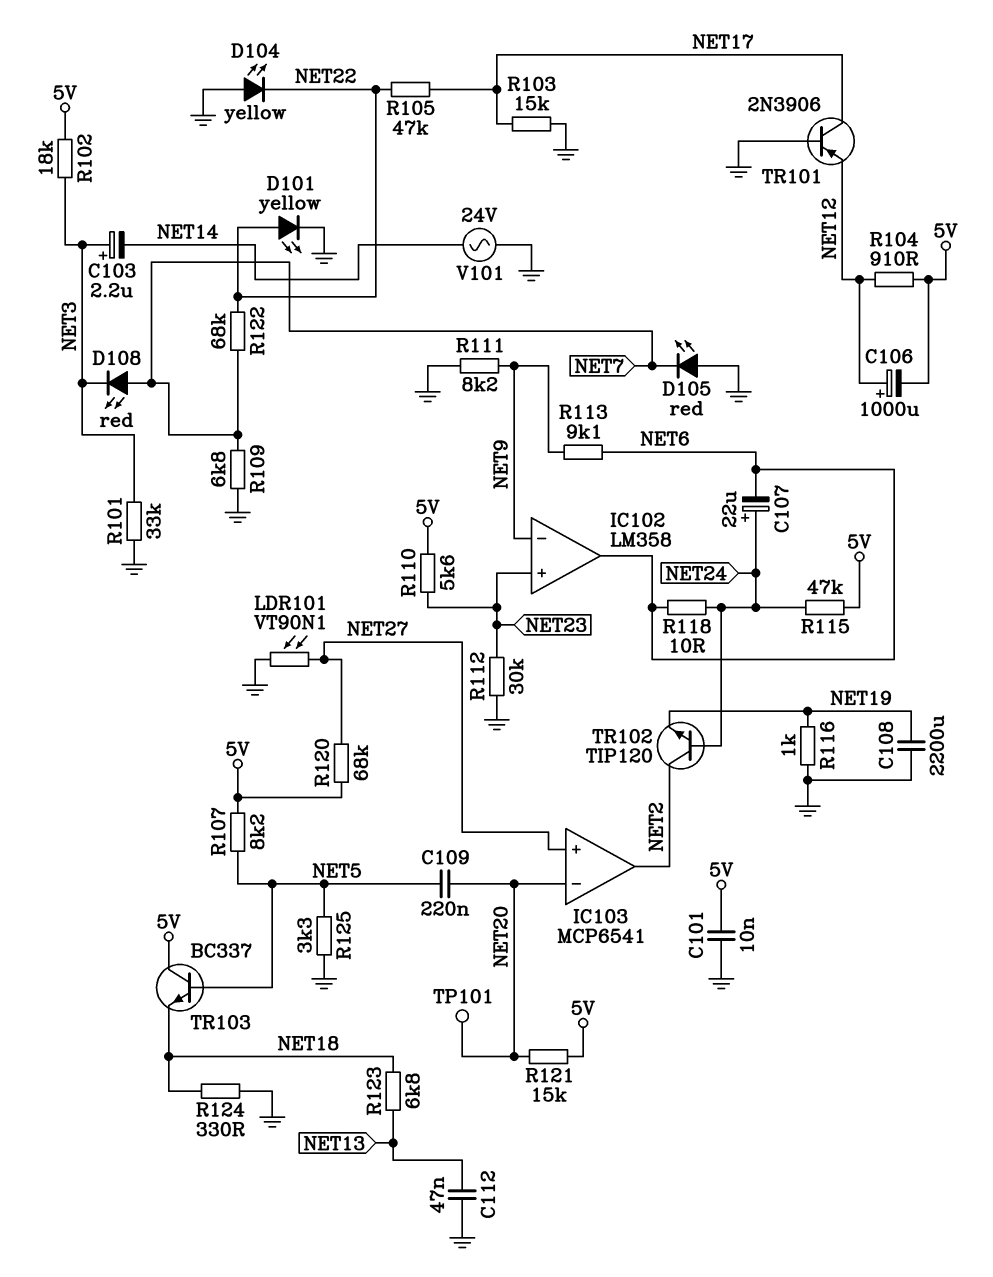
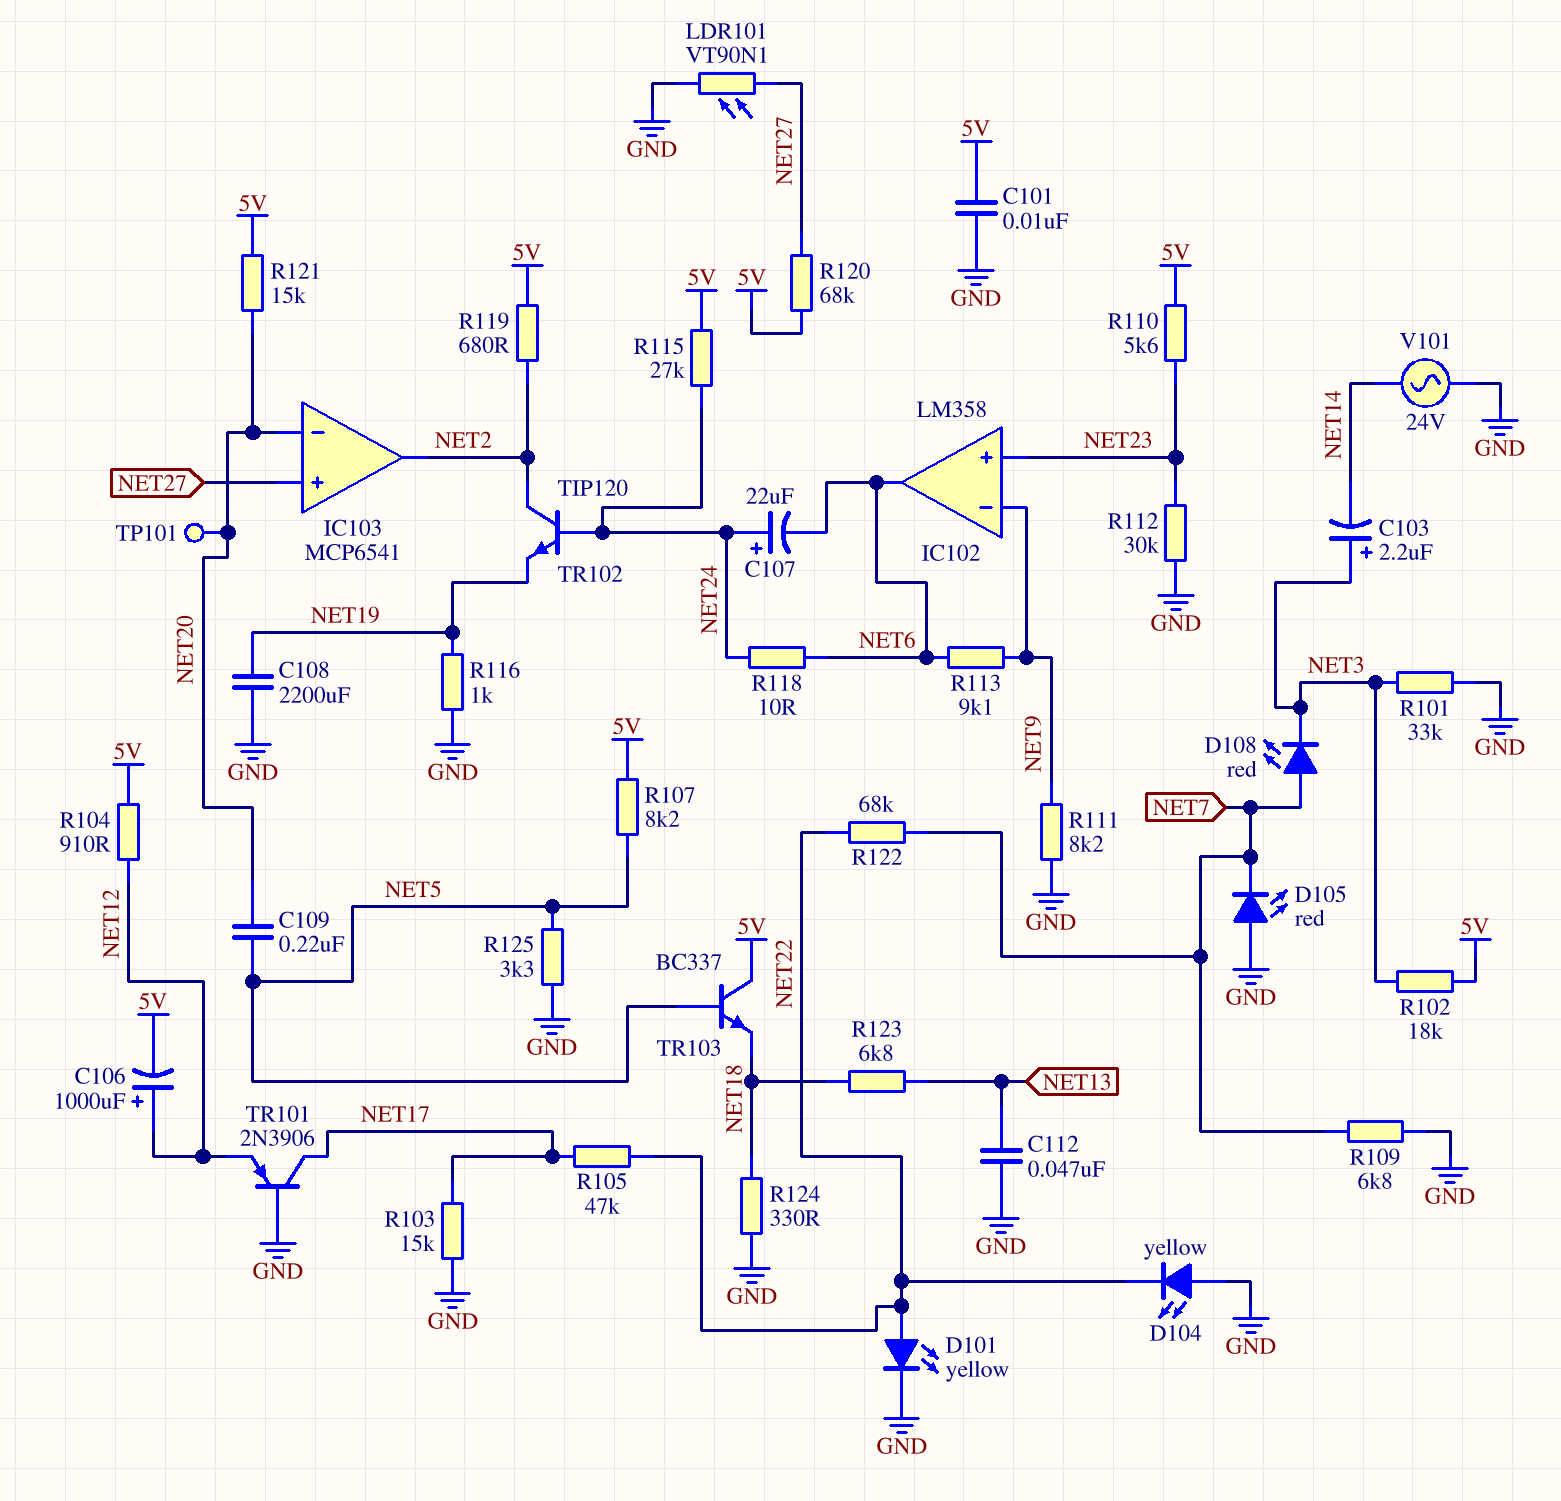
R115: 47k (5V, NET24) -> 27k (5V, NET24)
R119: none -> 680 (5V, NET2)

